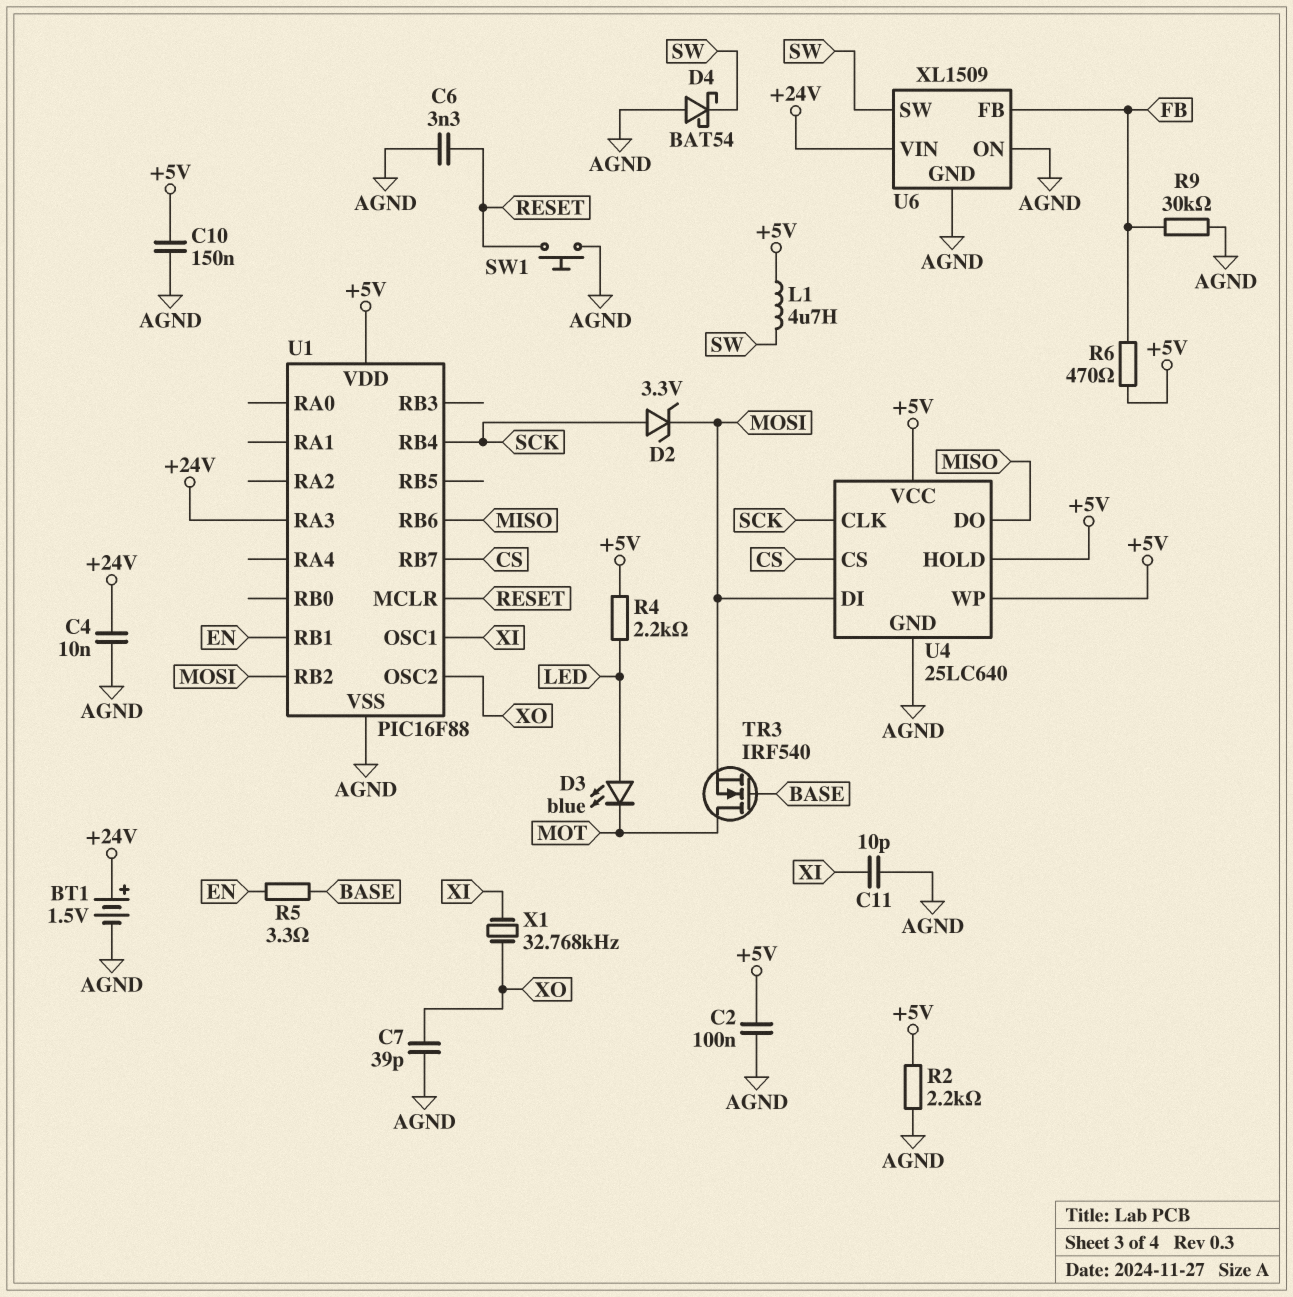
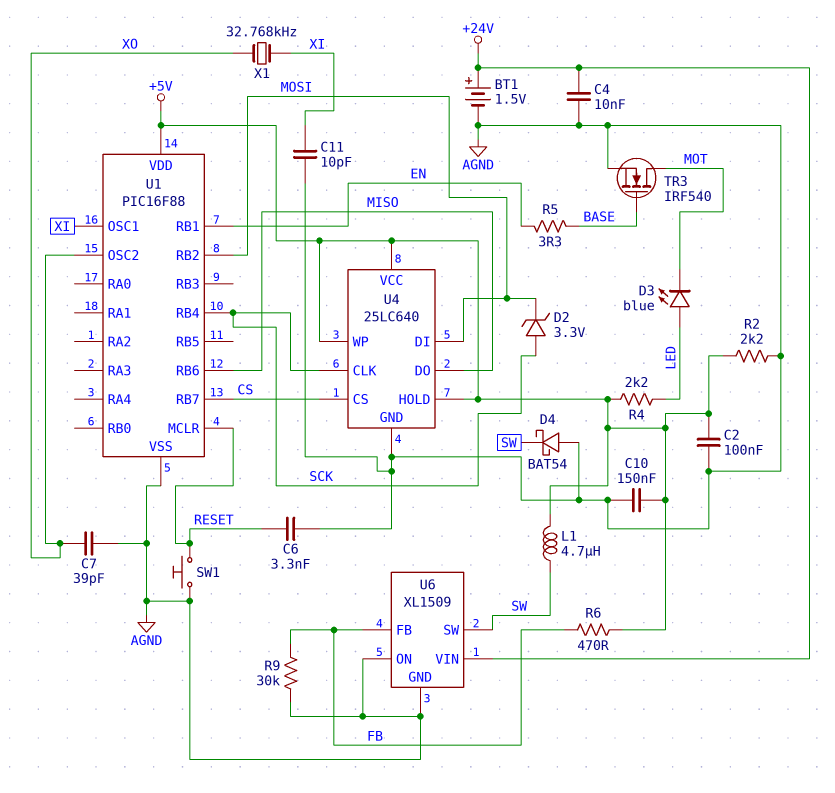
TR3: NMOS IRF540 (G BASE, D MOT, S MOSI) -> NMOS IRF540 (G BASE, D MOT, S AGND)
U1 pin RA3: +24V -> none

